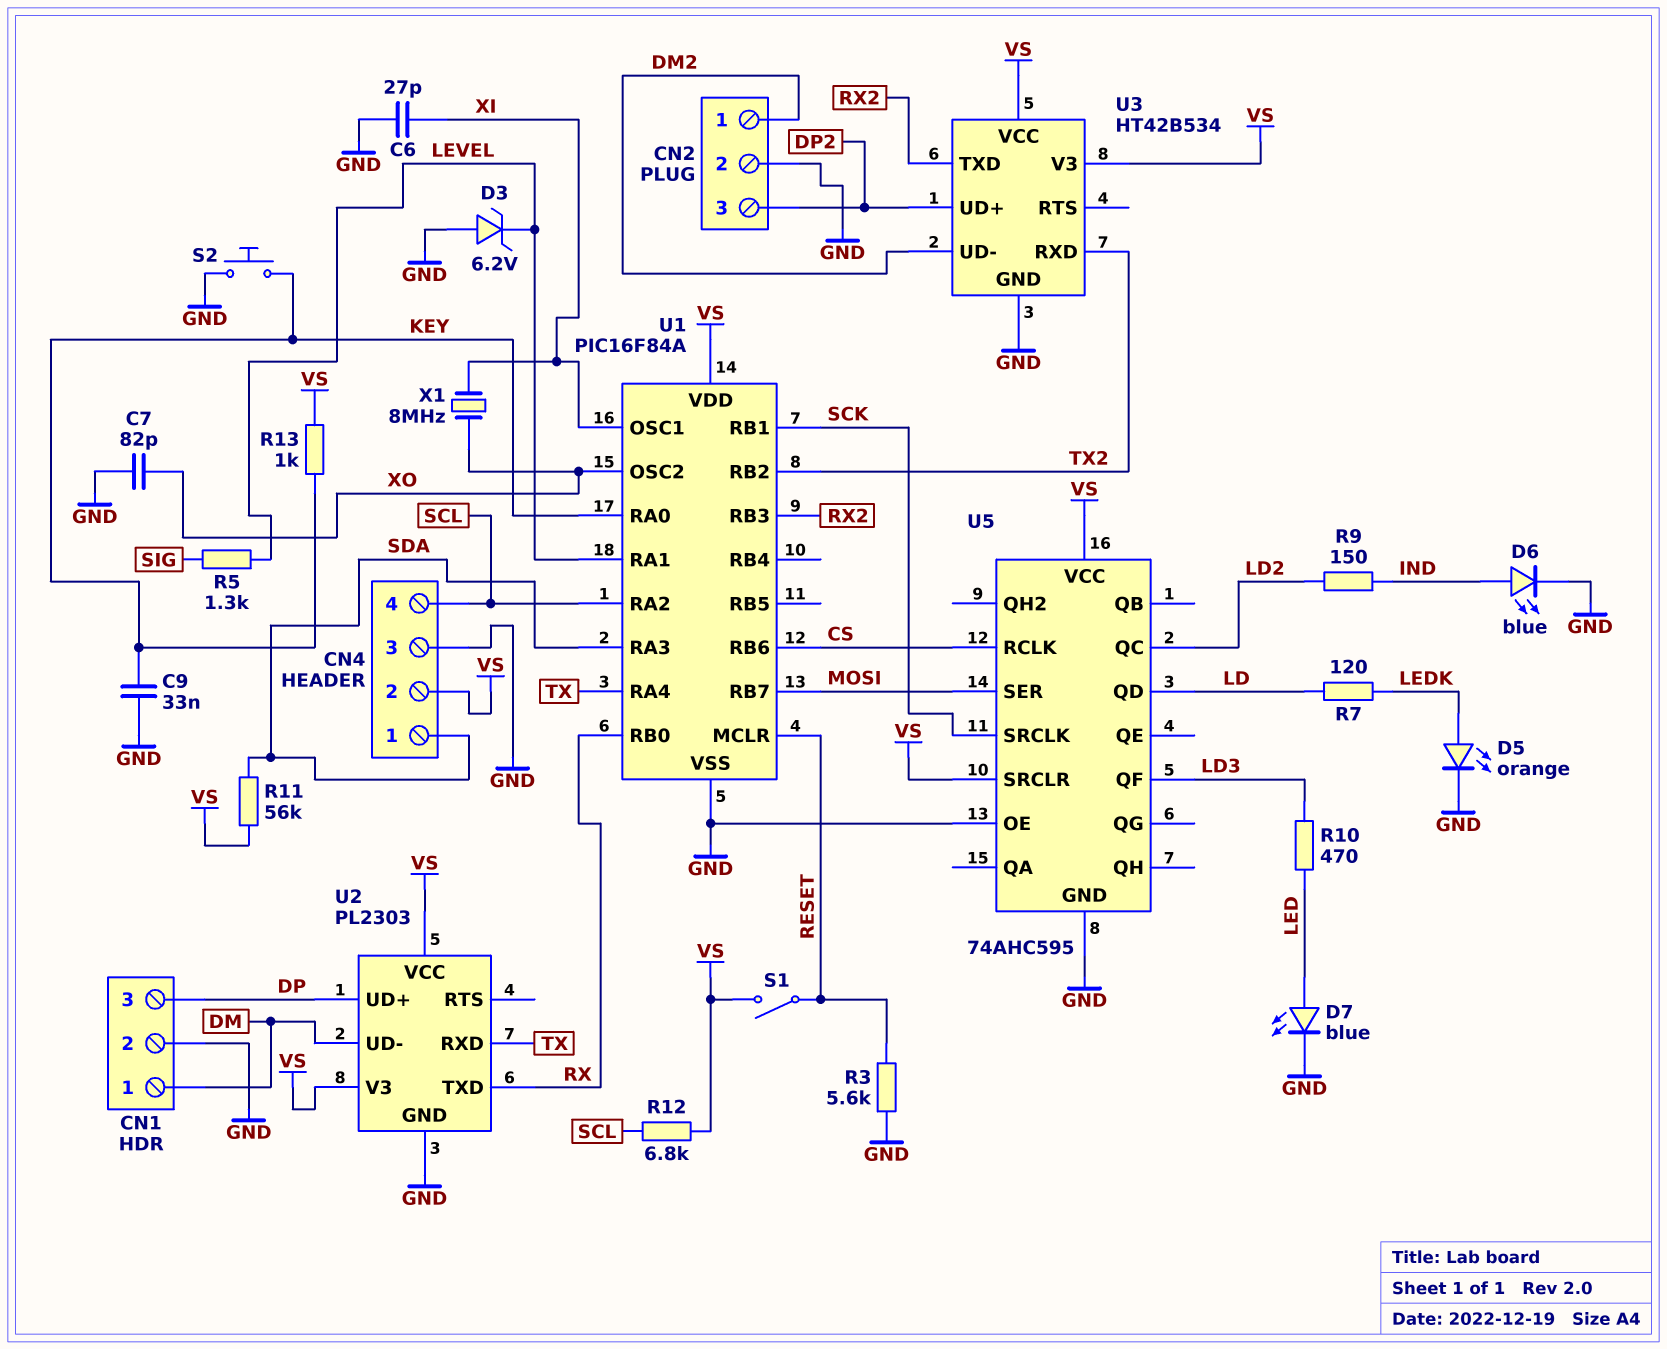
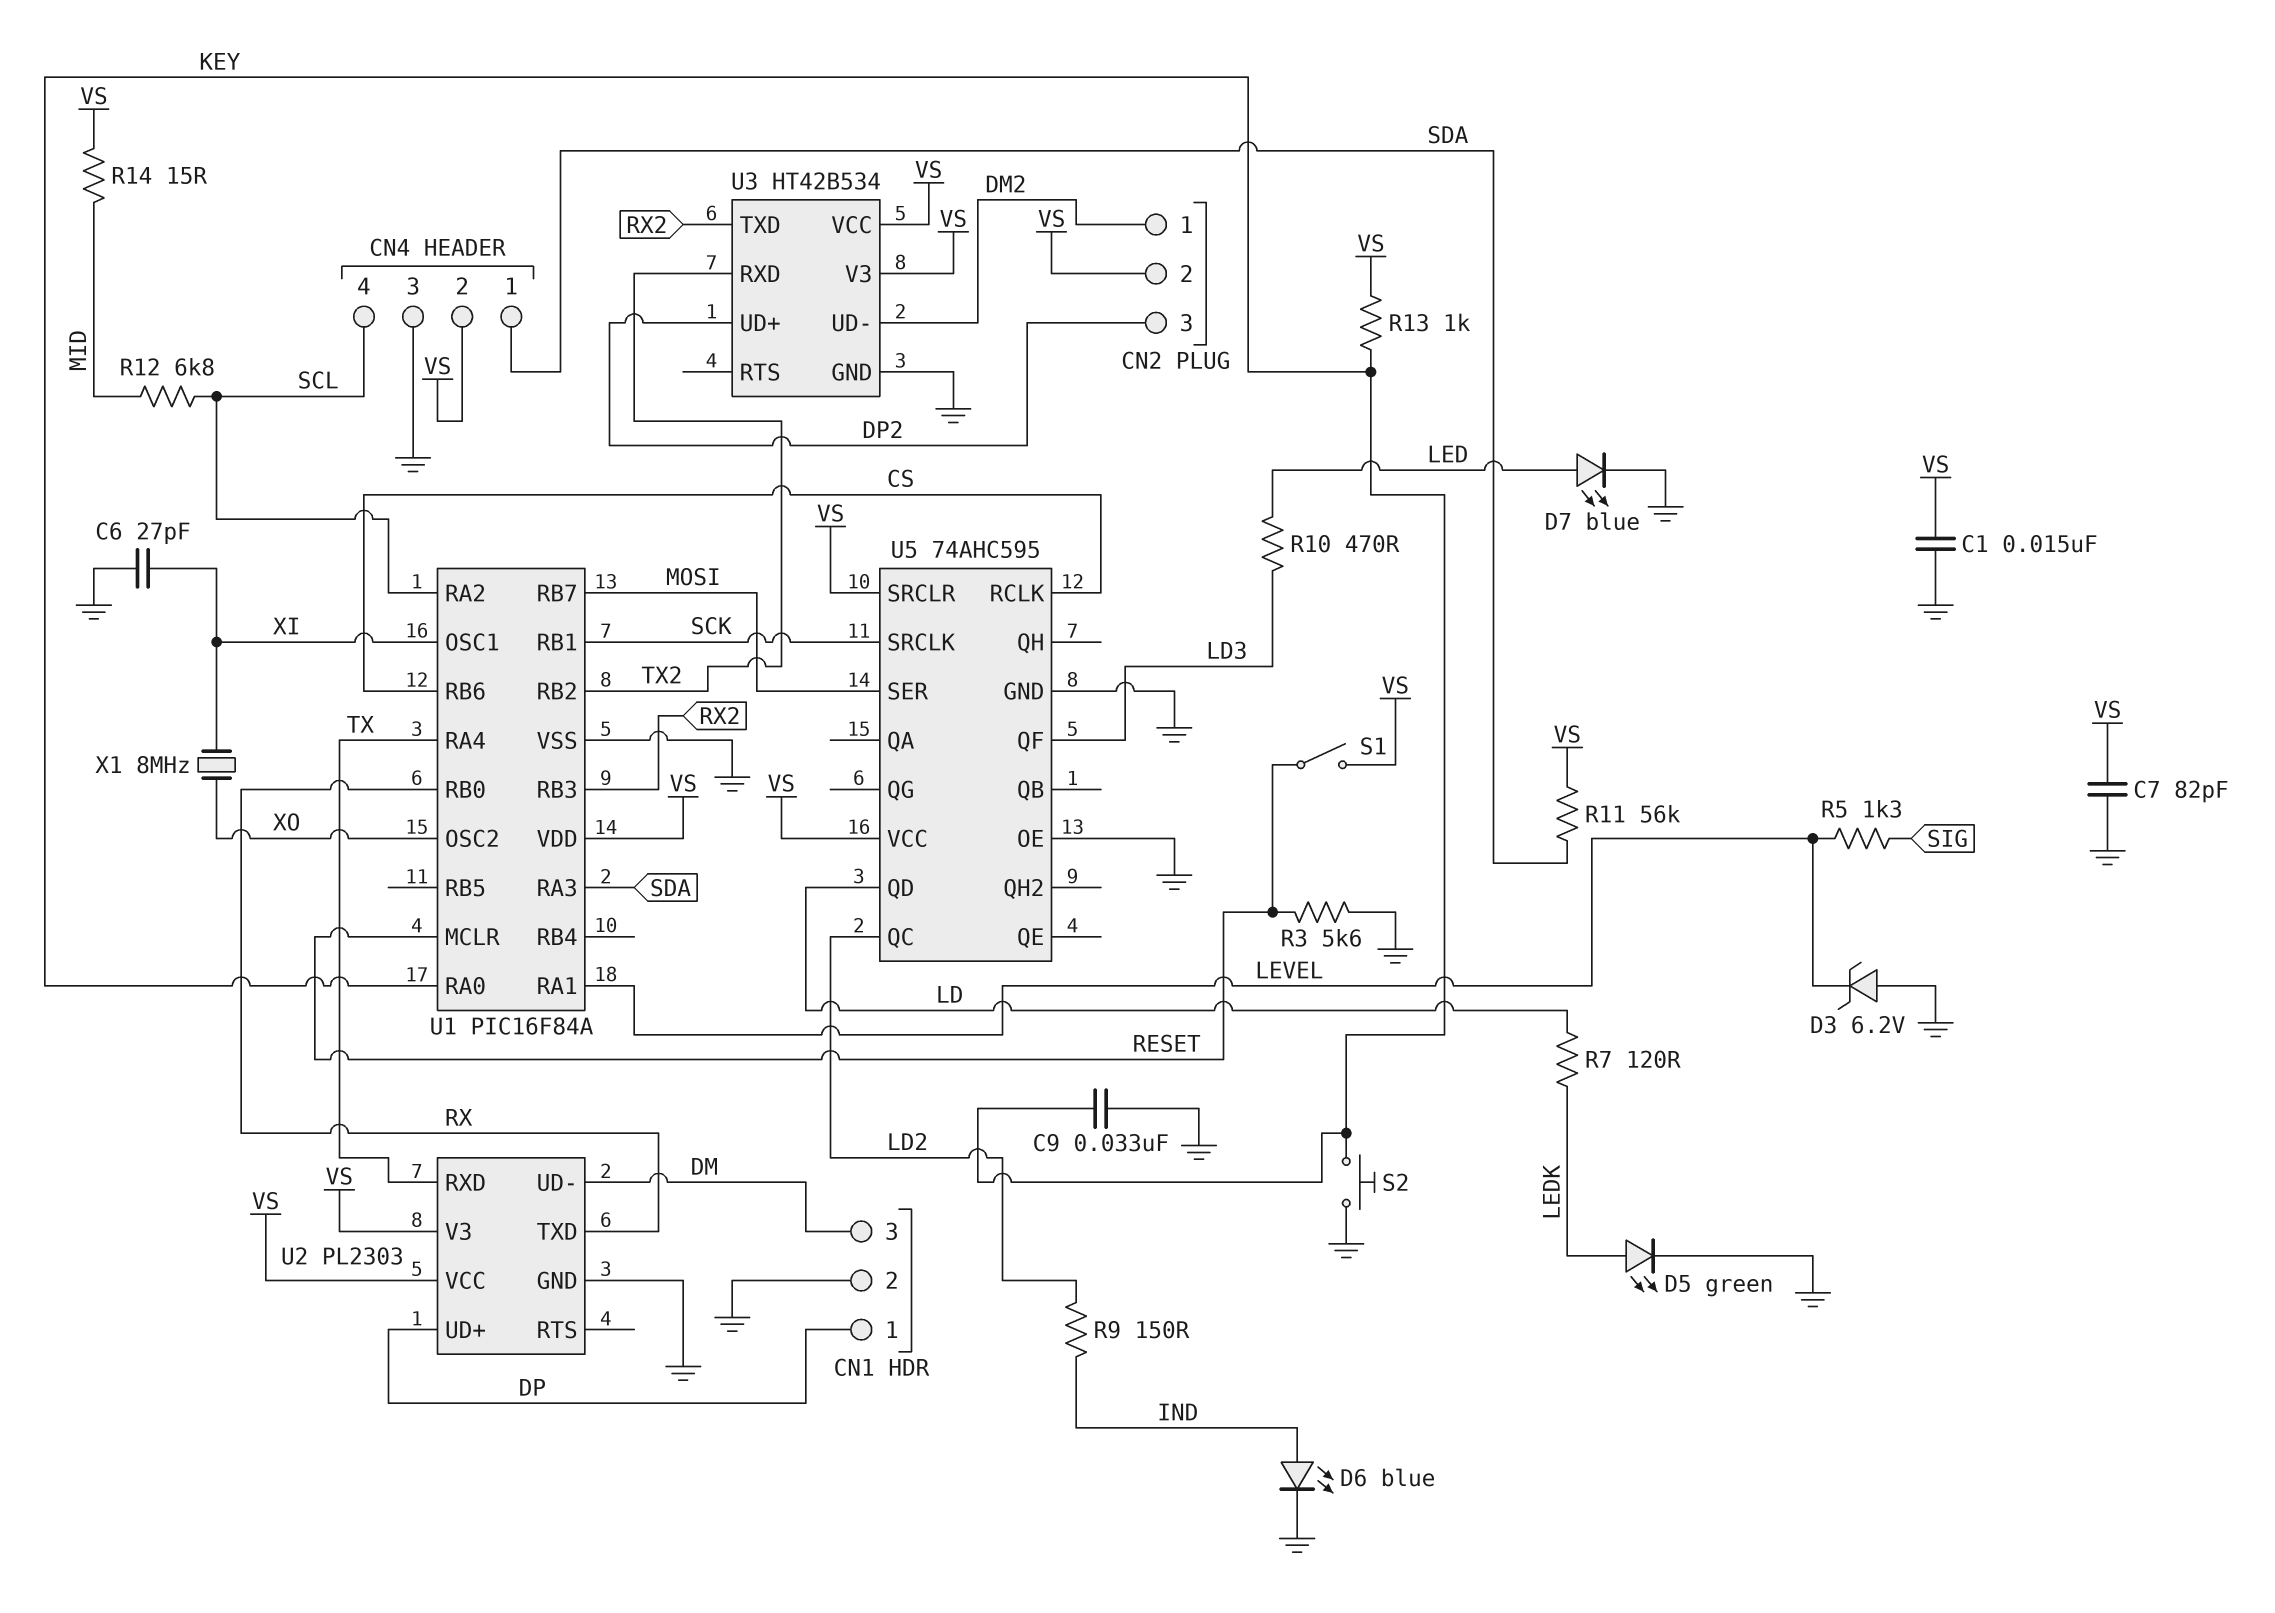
C1: none -> 15nF (GND, VS)
C7: 82pF (GND, XO) -> 82pF (GND, VS)
CN1 pin 1: DM -> DP
CN1 pin 3: DP -> DM
CN2 pin 2: GND -> VS
D5: LED orange (A LEDK, K GND) -> LED green (A LEDK, K GND)
R12: 6.8k (SCL, VS) -> 6.8k (MID, SCL)
R14: none -> 15 (MID, VS)

